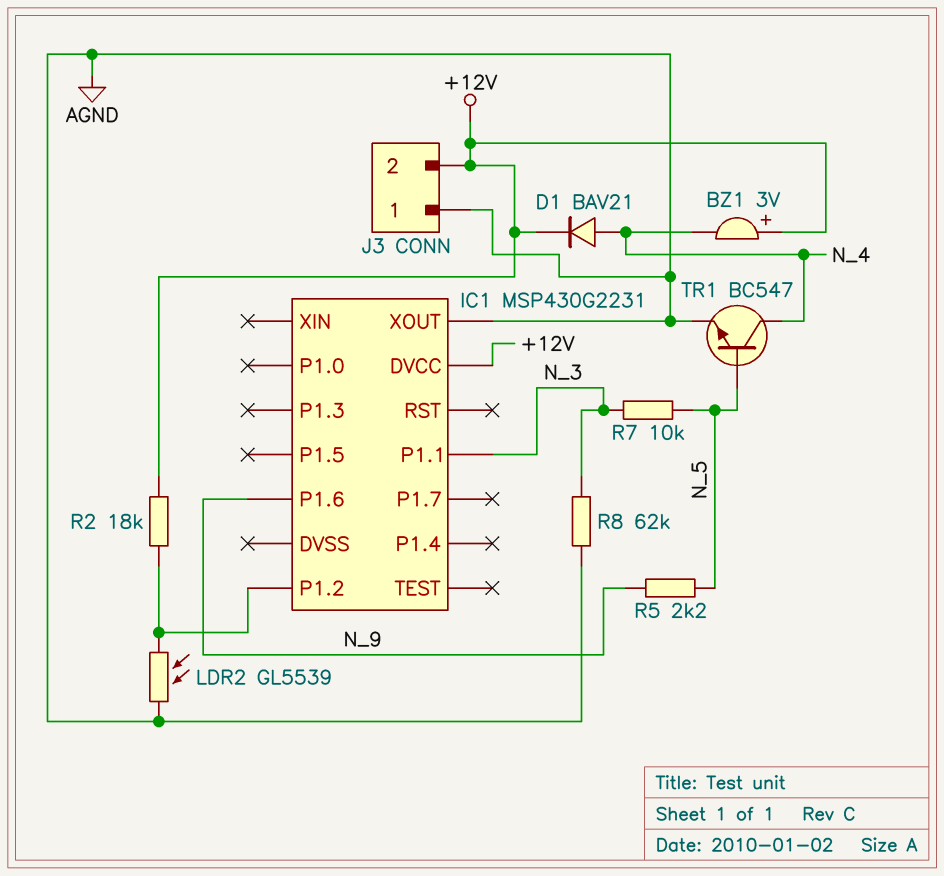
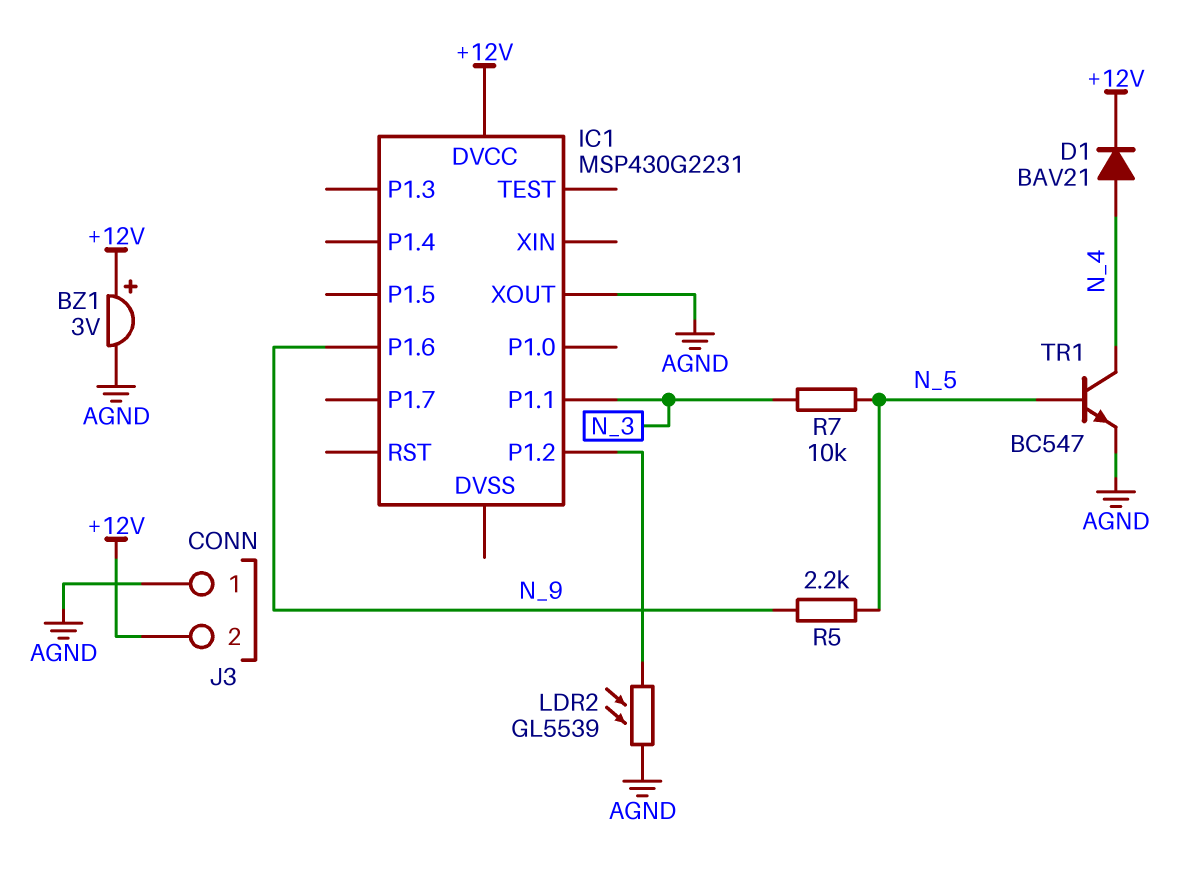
BZ1: buzzer 3V (plus +12V, minus N_4) -> buzzer 3V (plus +12V, minus AGND)
R2: 18k (+12V, IC1/P1.2) -> none
R8: 62k (AGND, N_3) -> none

